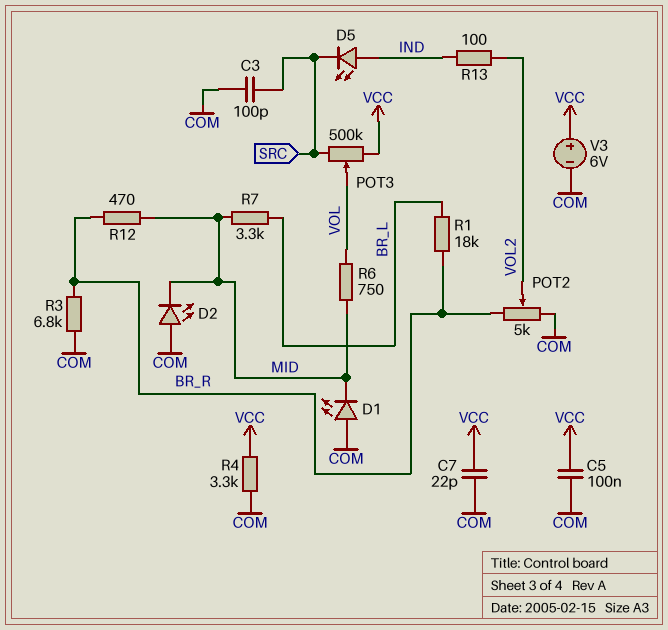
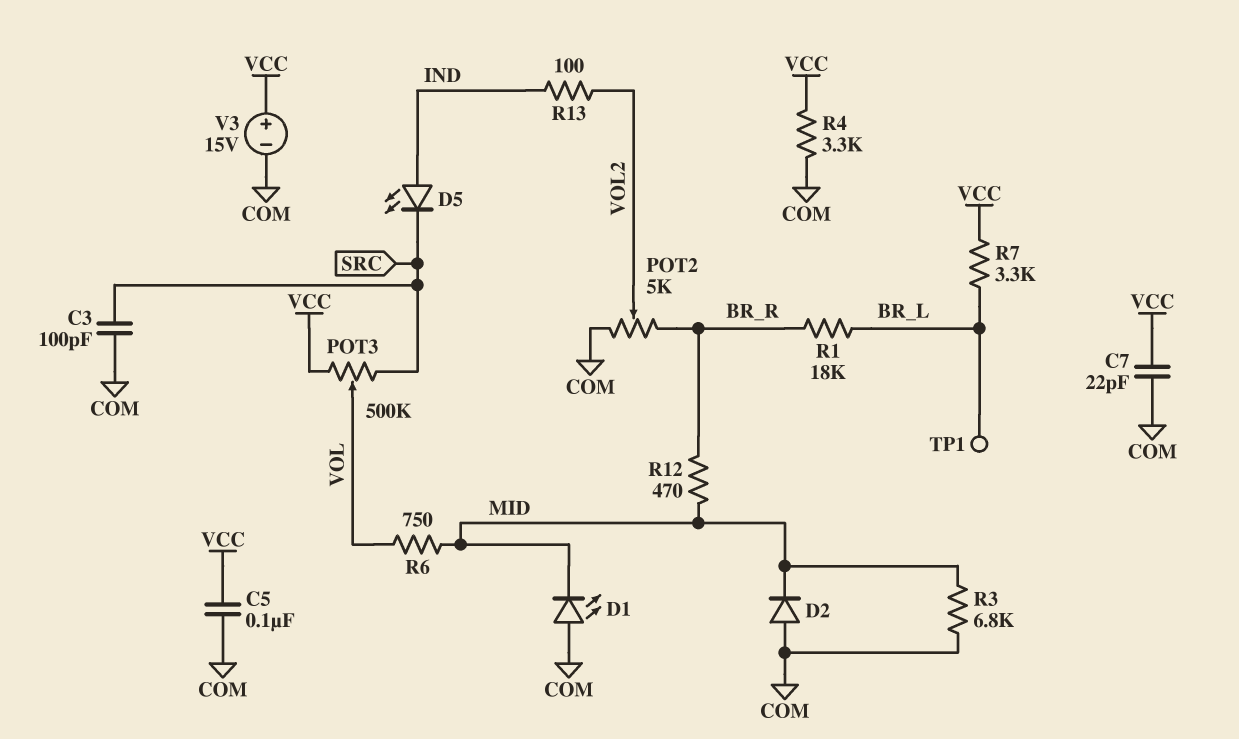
D2: LED (A COM, K MID) -> diode (A COM, K MID)
R3: 6.8k (BR_R, COM) -> 6.8k (COM, MID)
R7: 3.3k (BR_L, MID) -> 3.3k (BR_L, VCC)
TP1: none -> test point (BR_L)
V3: 6V (plus VCC, minus COM) -> 15V (plus VCC, minus COM)

